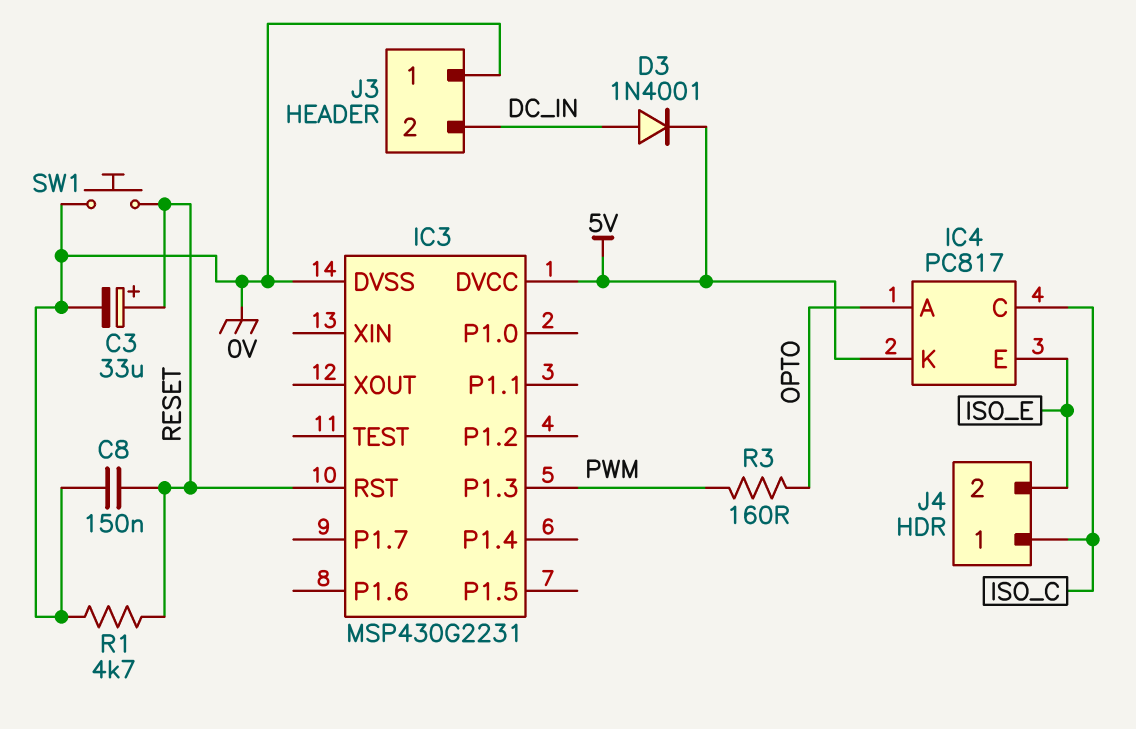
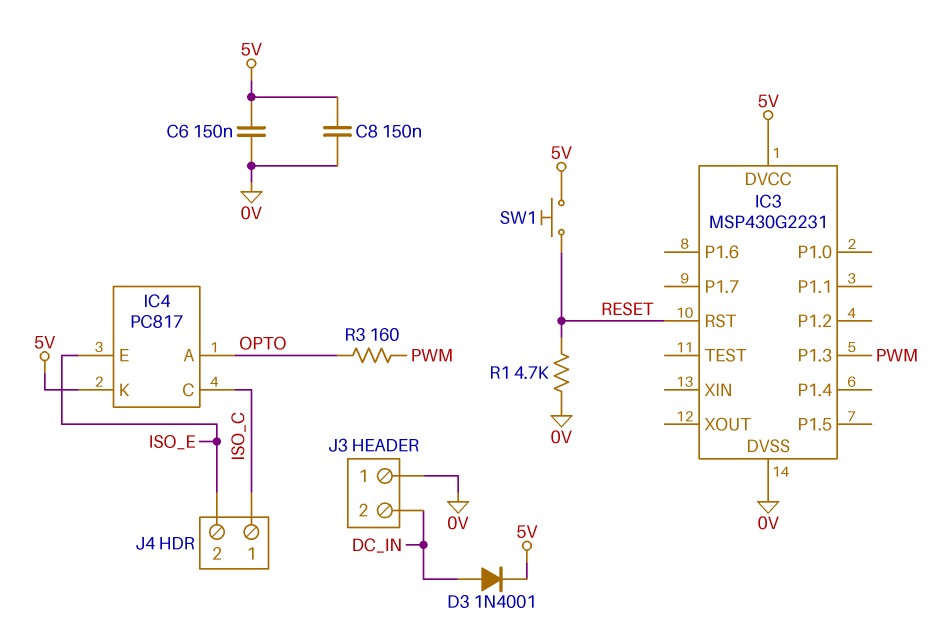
C3: 33uF (plus RESET, minus 0V) -> none
C6: none -> 150nF (0V, 5V)
C8: 150nF (0V, RESET) -> 150nF (0V, 5V)
SW1: button (0V, RESET) -> button (5V, RESET)

